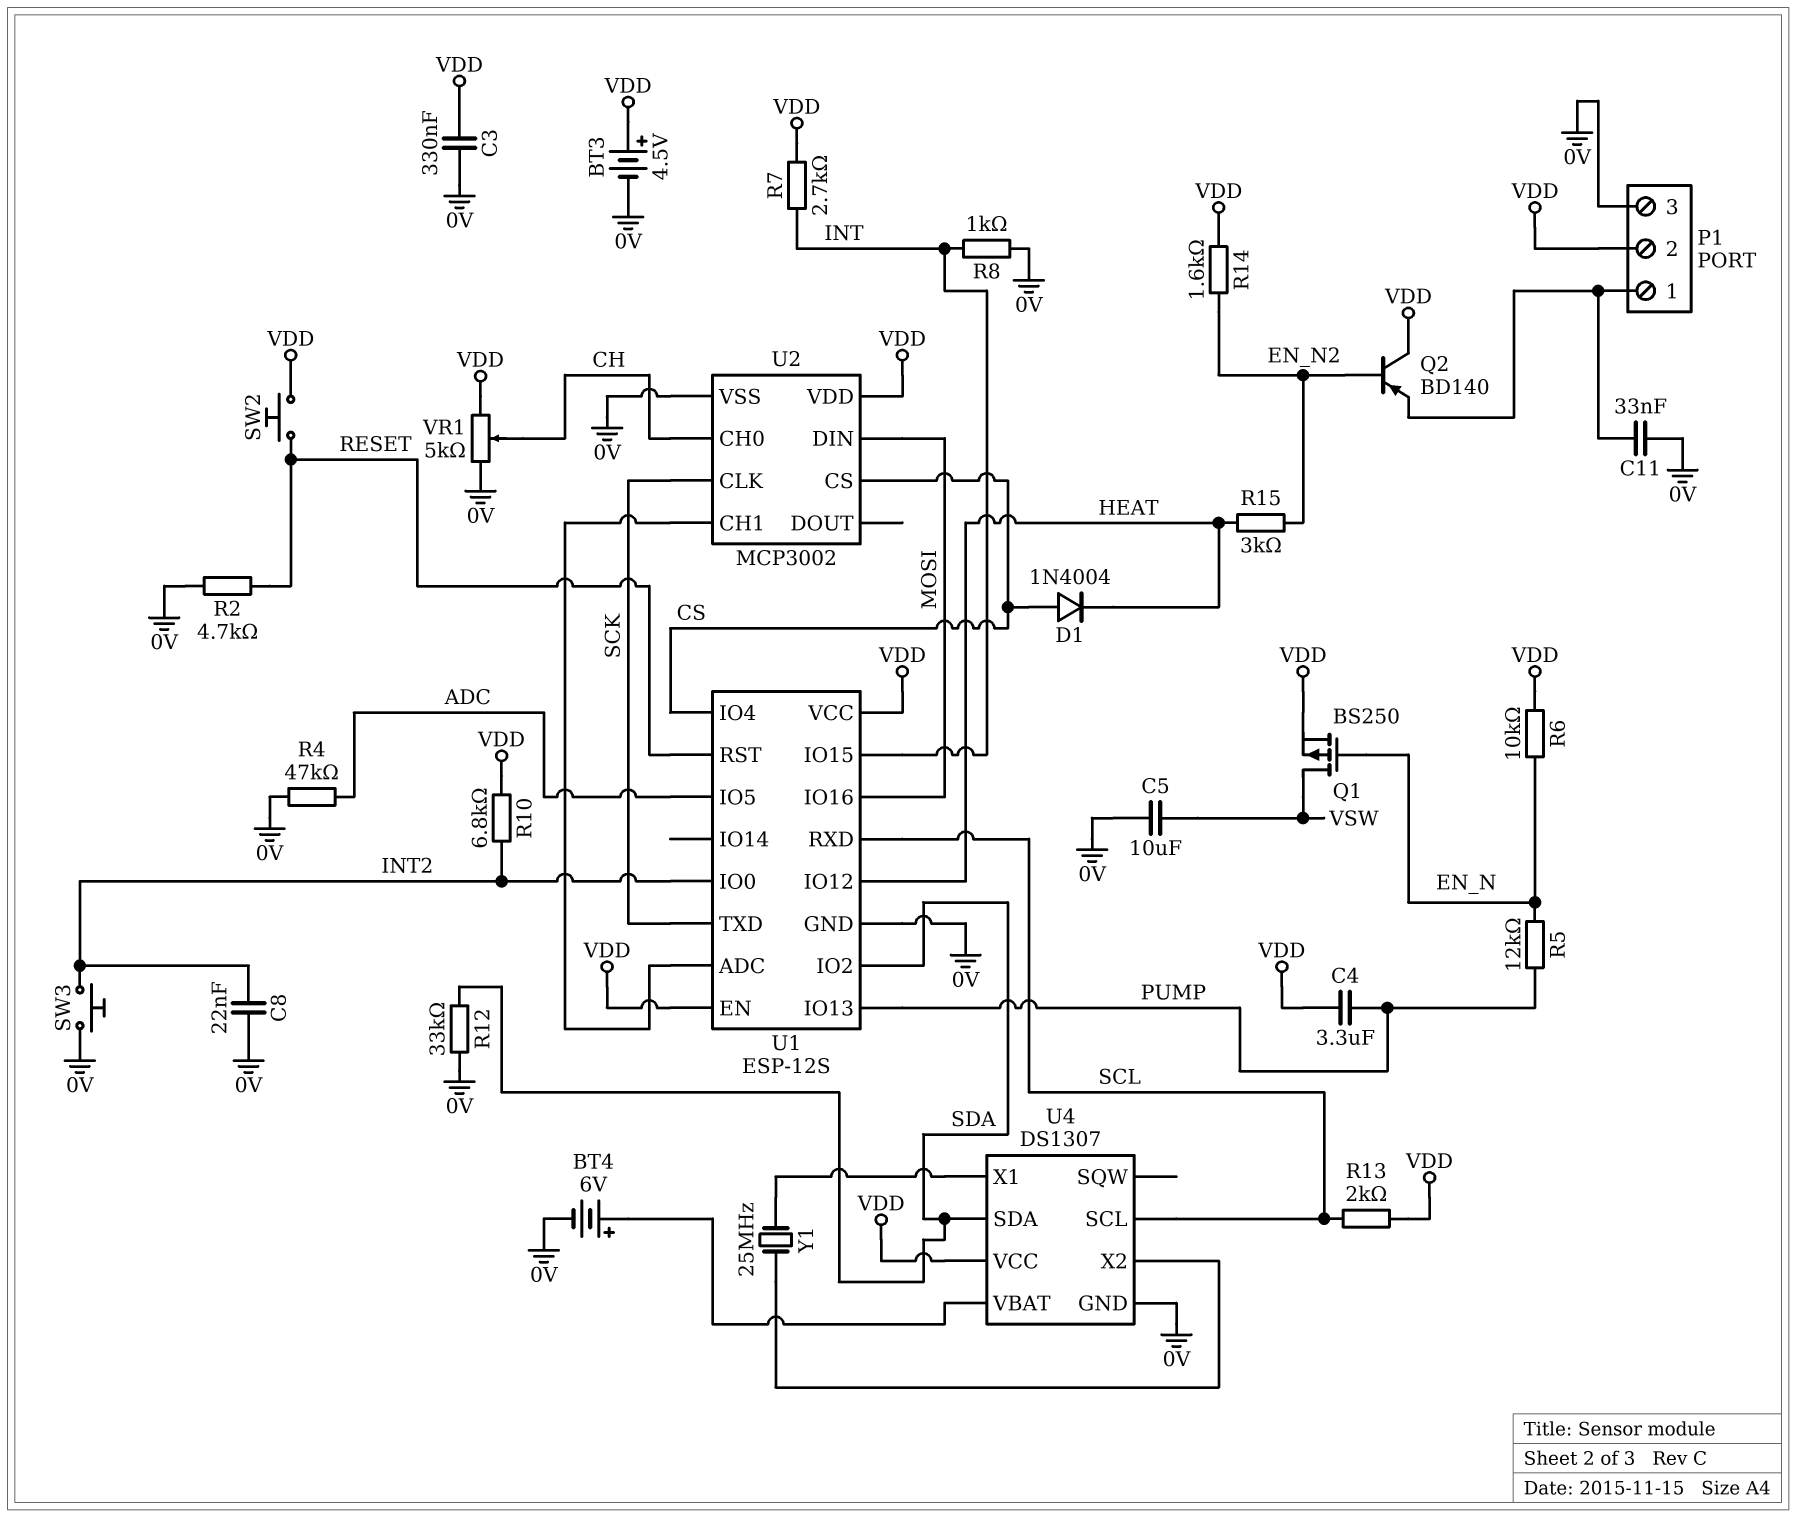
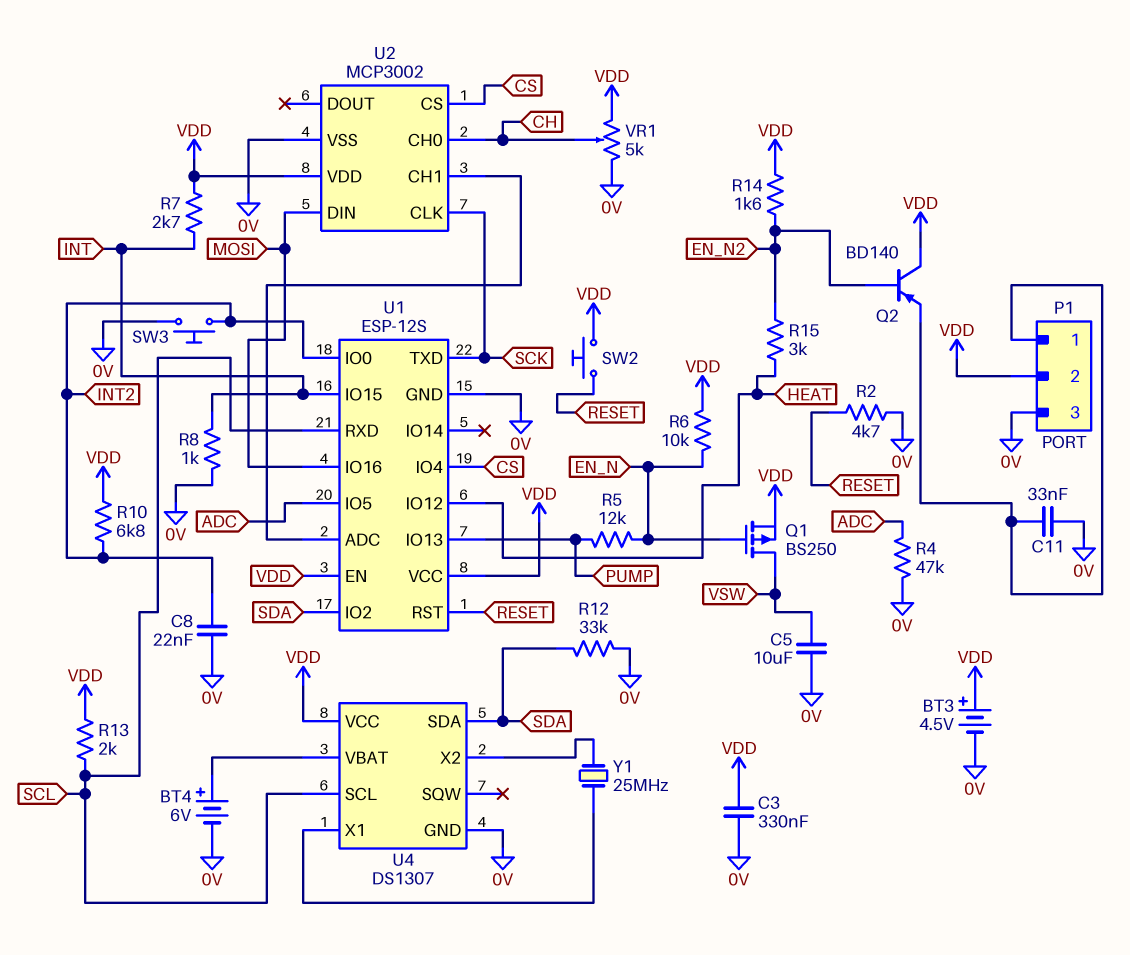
C4: 3.3uF (PUMP, VDD) -> none
D1: diode 1N4004 (A CS, K HEAT) -> none

